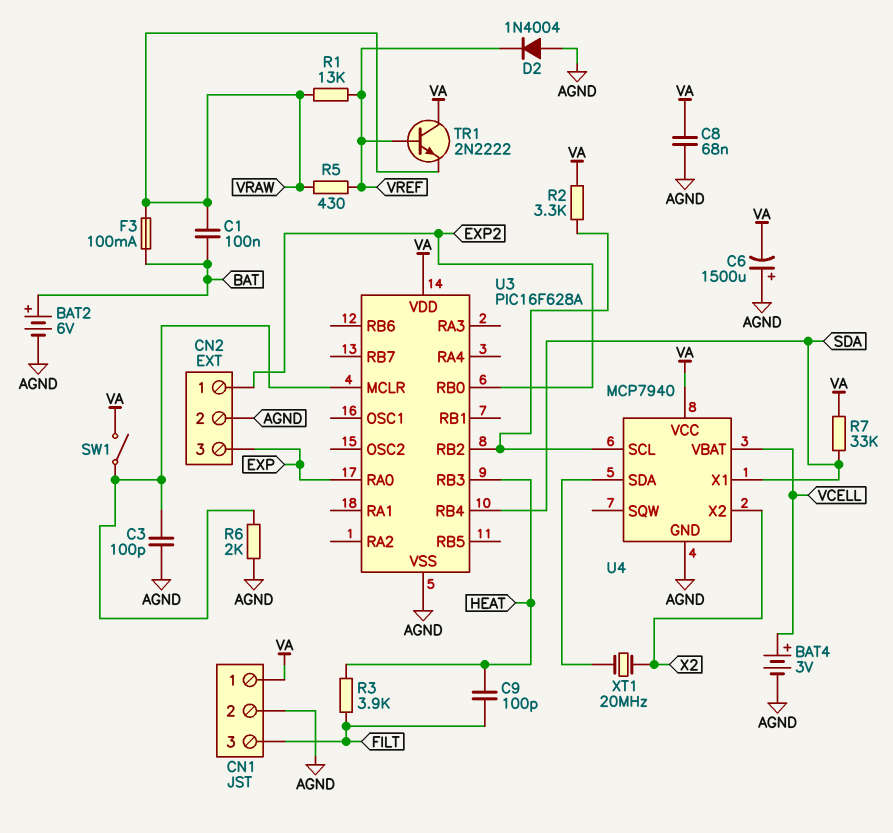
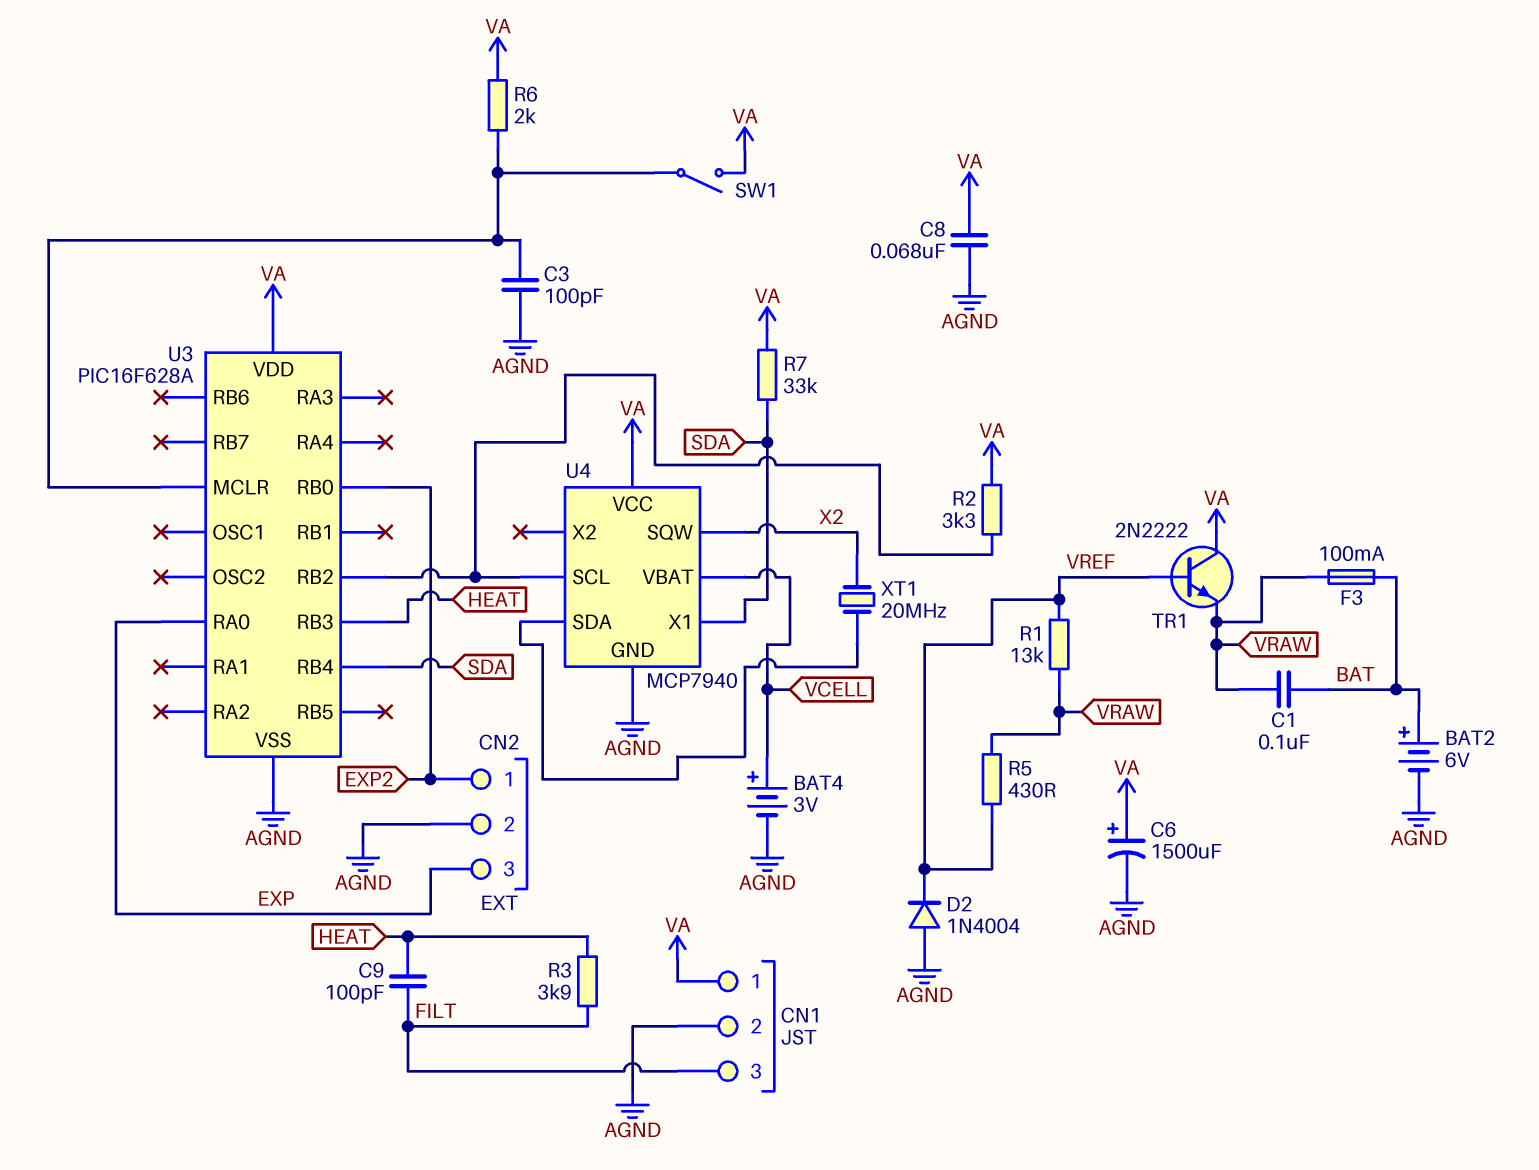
C6: 1500uF (plus AGND, minus VA) -> 1500uF (plus VA, minus AGND)
R6: 2k (AGND, U3/MCLR) -> 2k (U3/MCLR, VA)
U4 pin SQW: none -> X2
U4 pin X2: X2 -> none

